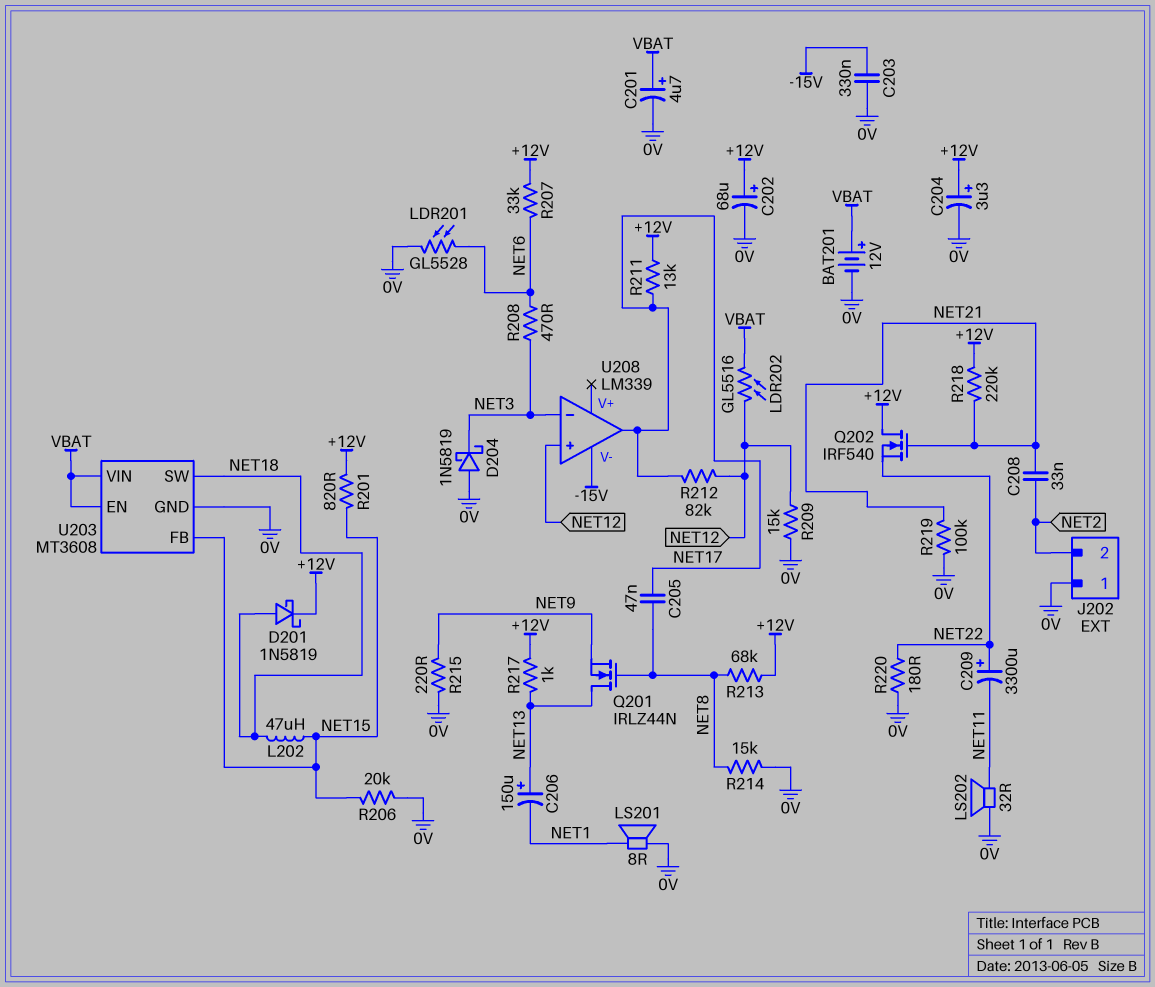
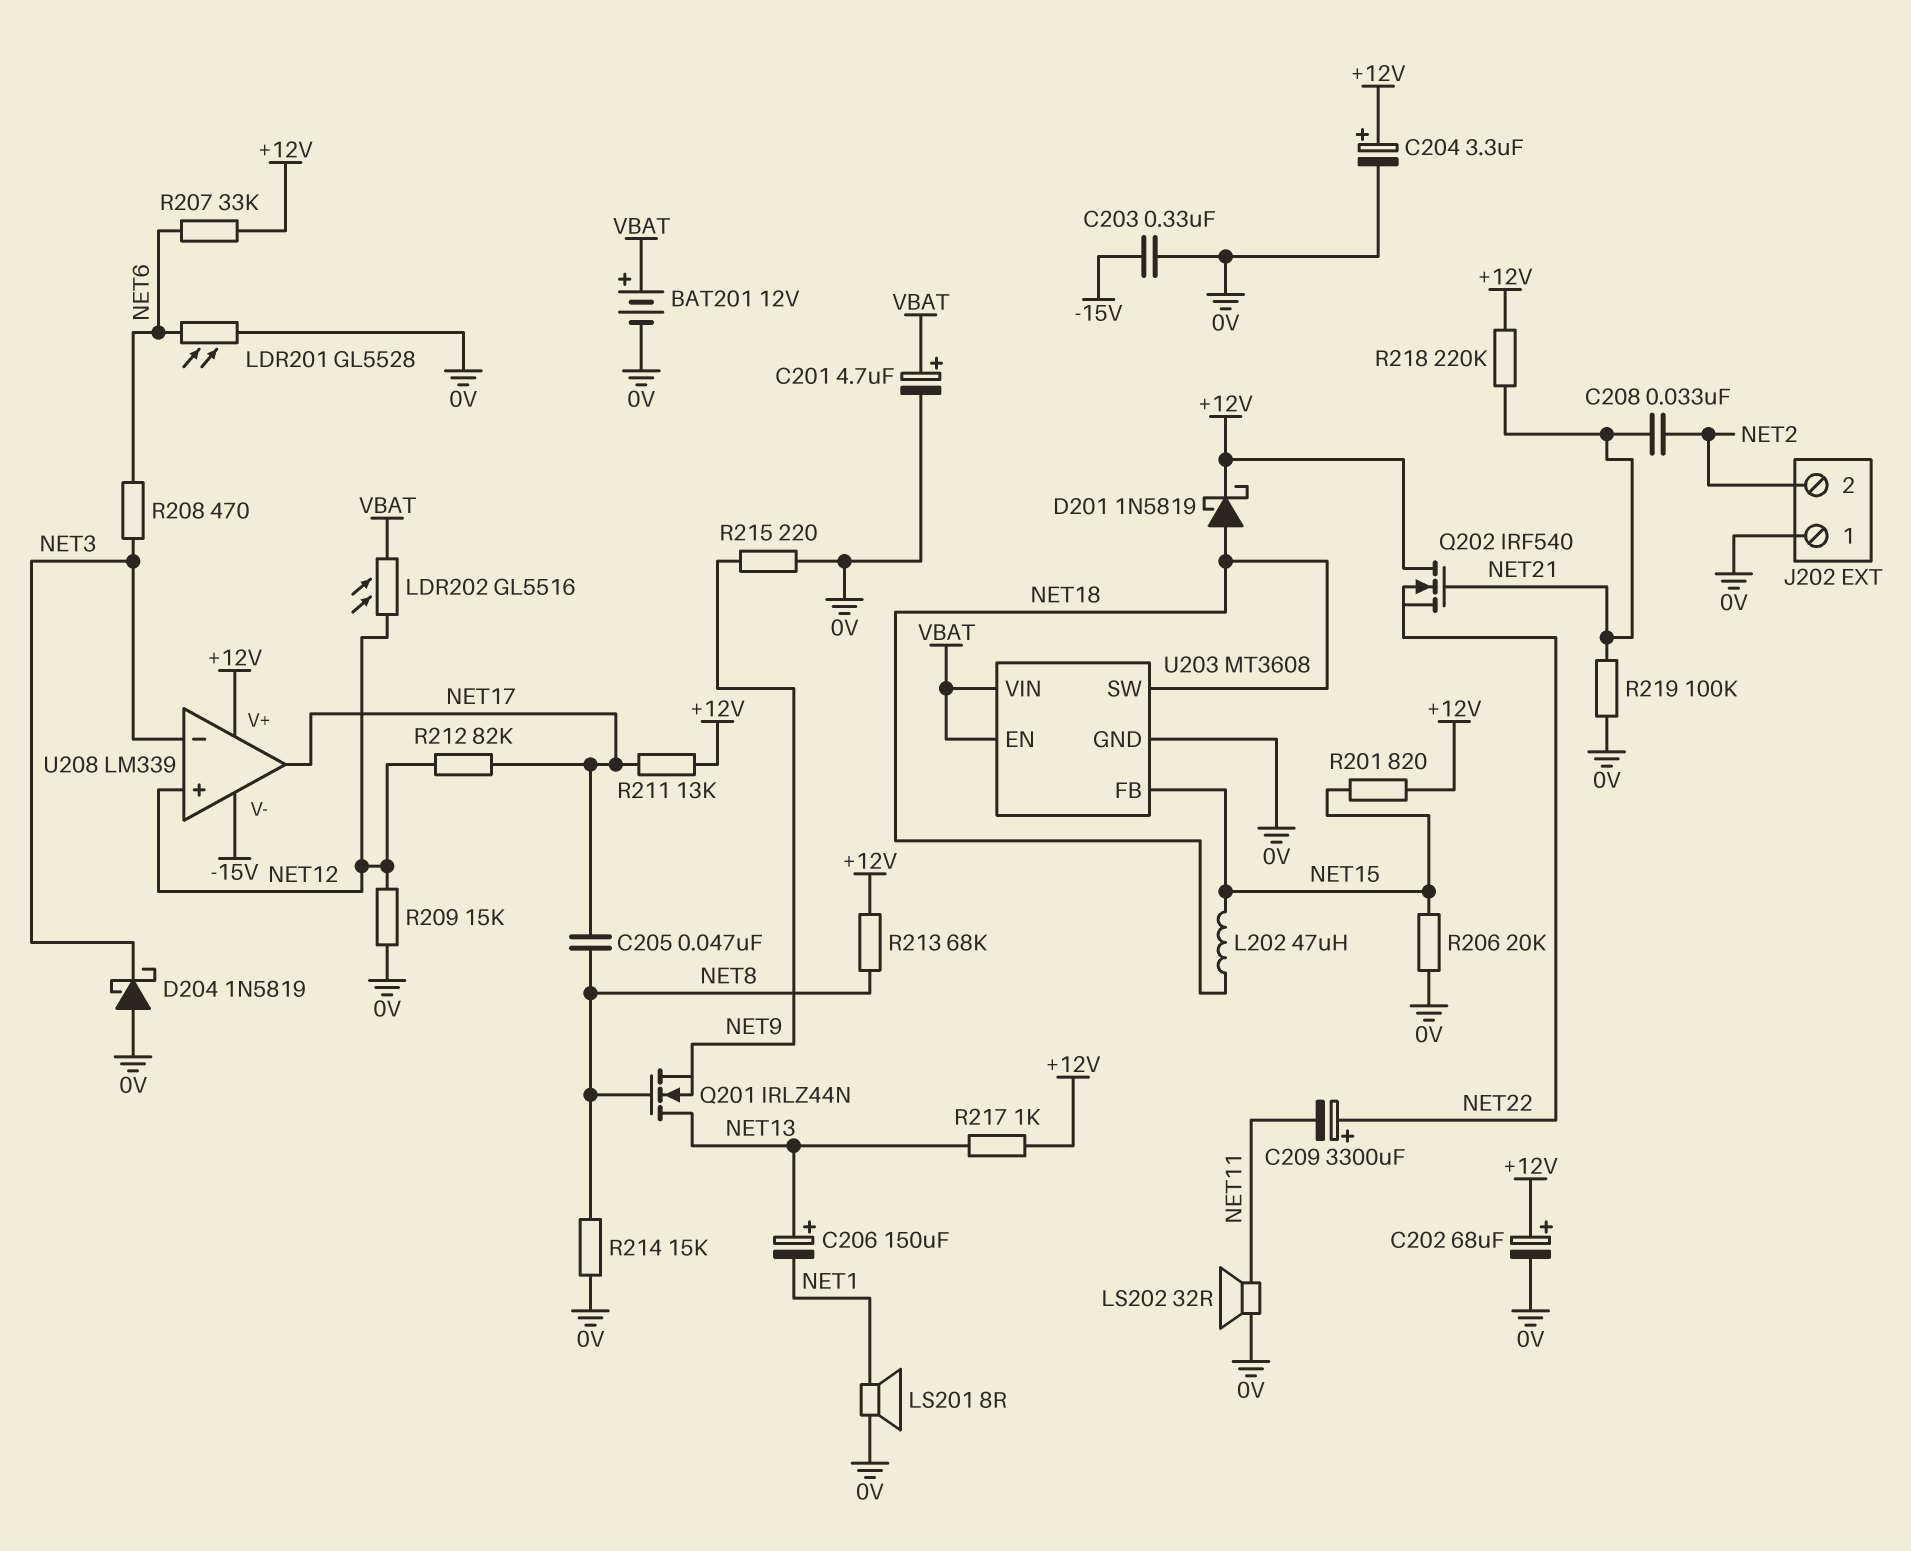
R220: 180 (0V, NET22) -> none
U208 pin V+: none -> +12V

